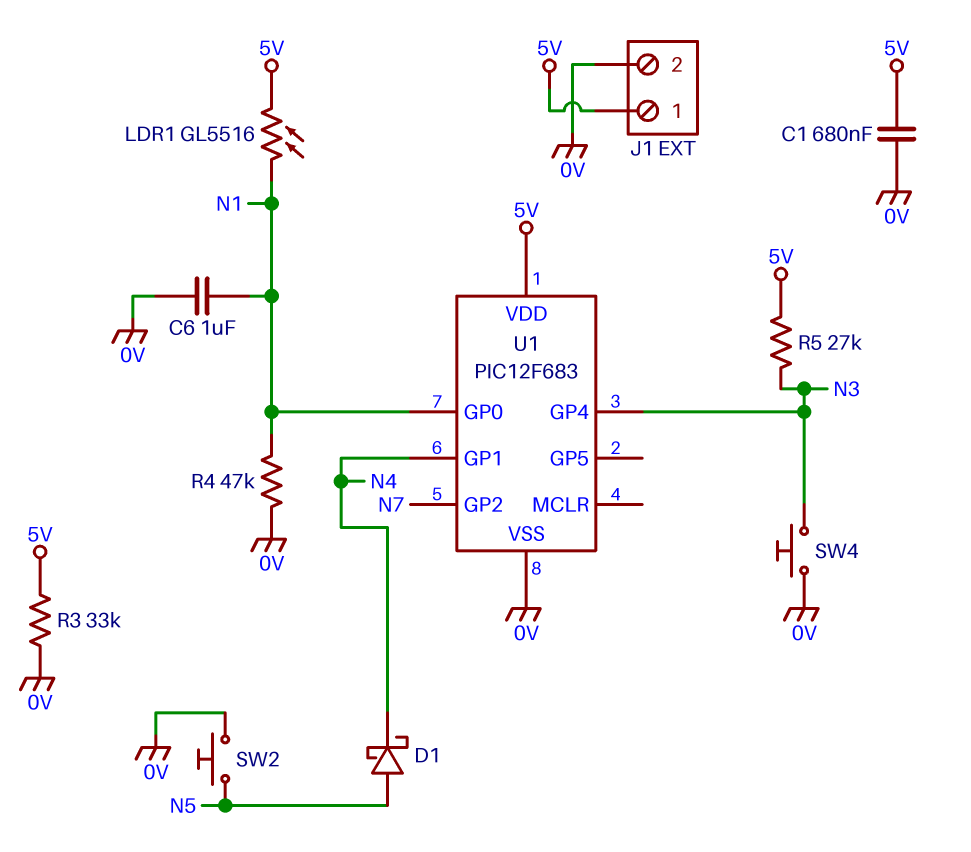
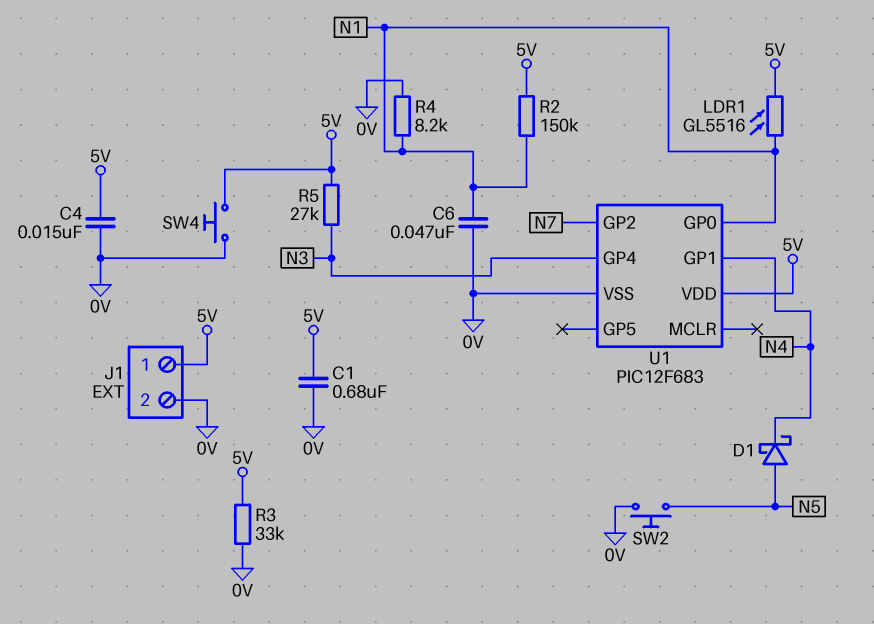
C4: none -> 15nF (0V, 5V)
C6: 1uF (0V, N1) -> 47nF (0V, N1)
R2: none -> 150k (5V, N1)
R4: 47k (0V, N1) -> 8.2k (0V, N1)
SW4: button (0V, N3) -> button (0V, 5V)

